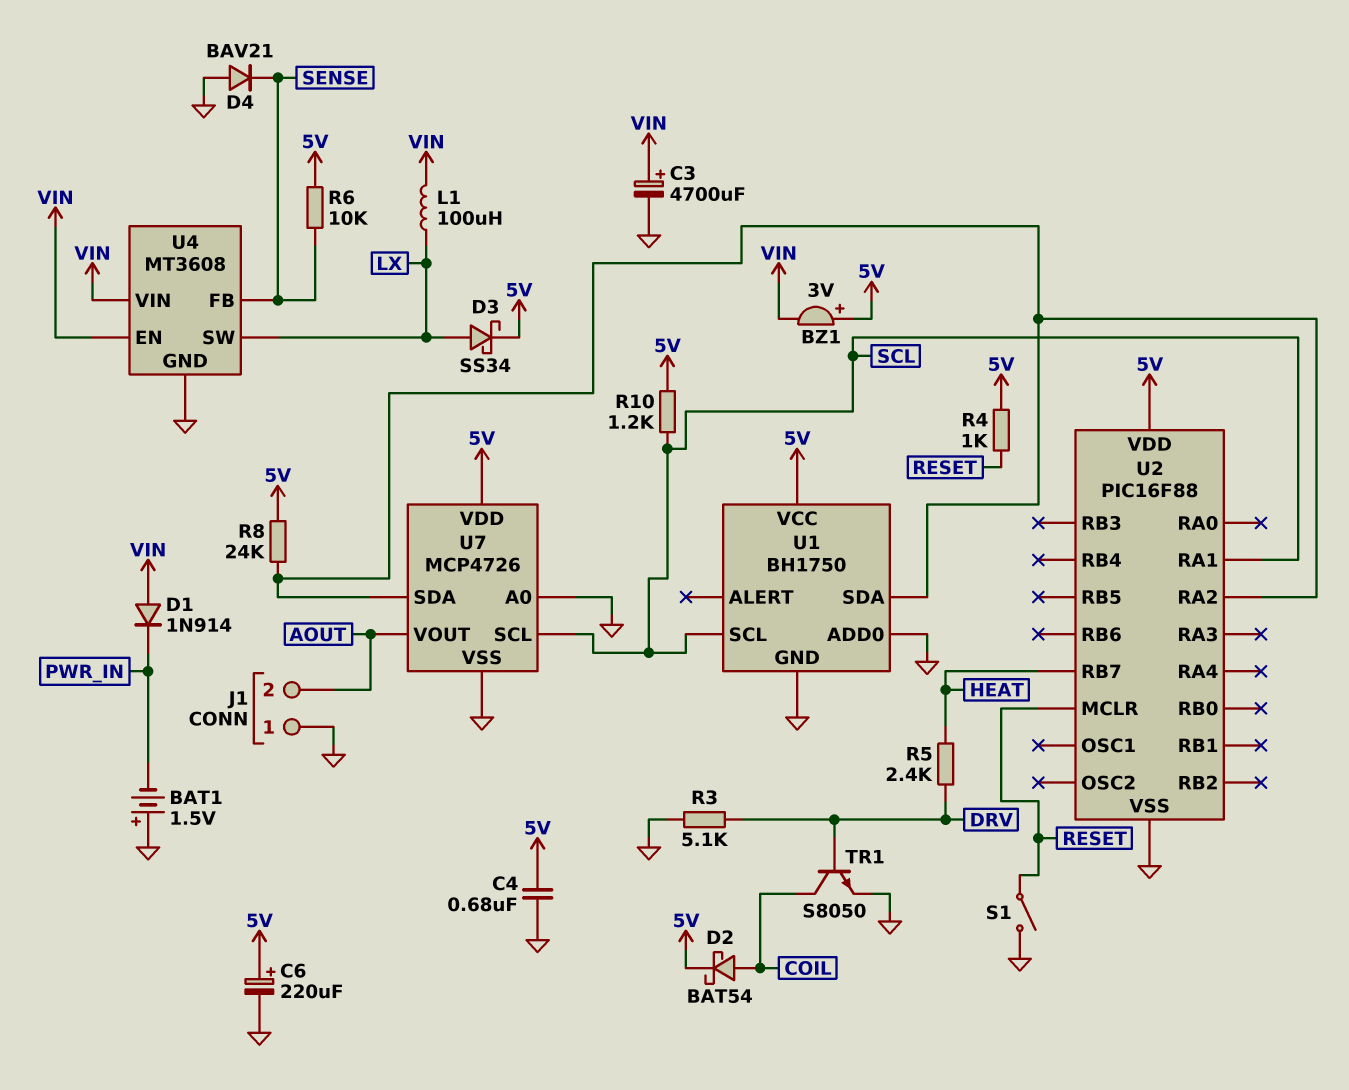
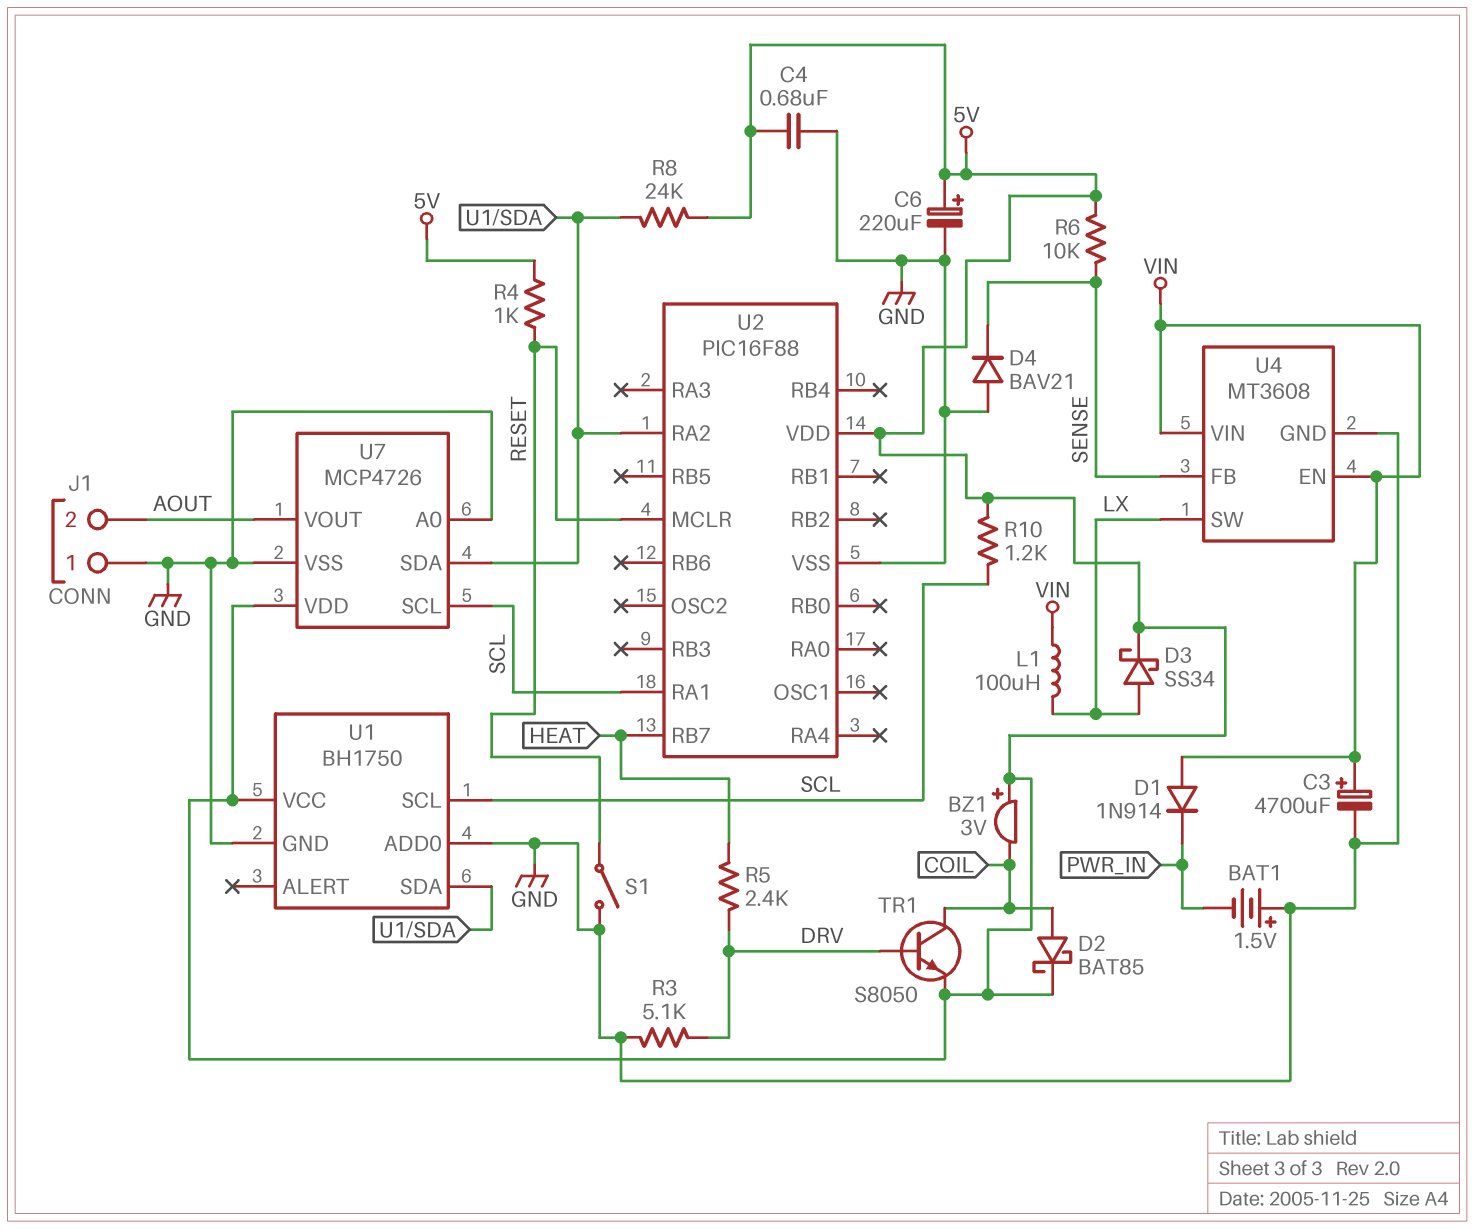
BZ1: buzzer 3V (plus 5V, minus VIN) -> buzzer 3V (plus 5V, minus COIL)
D2: schottky BAT54 (A COIL, K 5V) -> schottky BAT85 (A COIL, K 5V)
TR1: NPN S8050 (B DRV, C COIL, E GND) -> NPN S8050 (B DRV, C COIL, E 5V)

